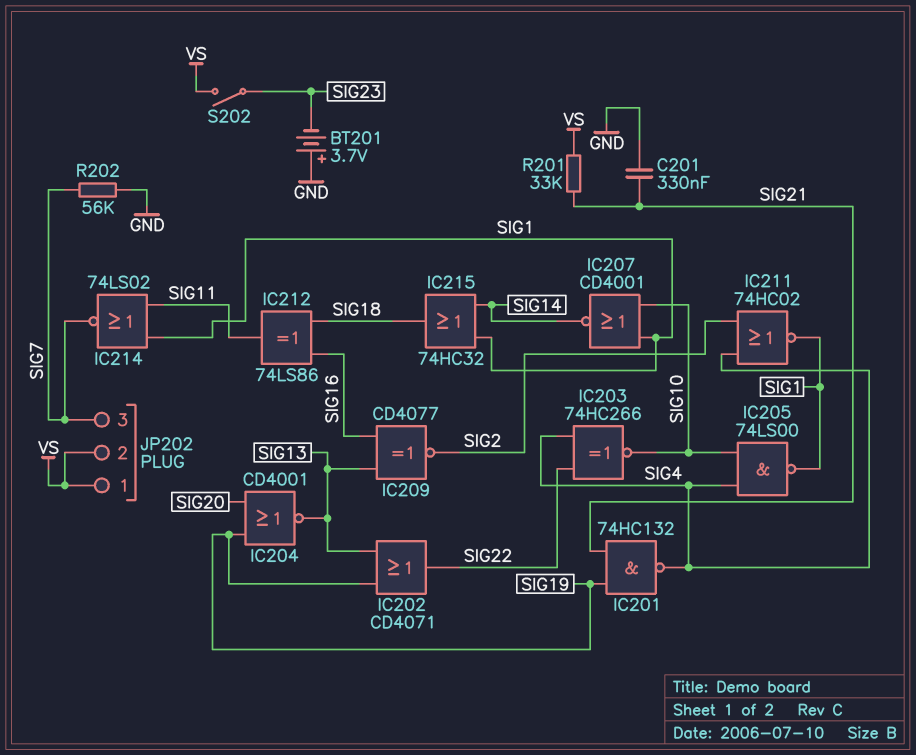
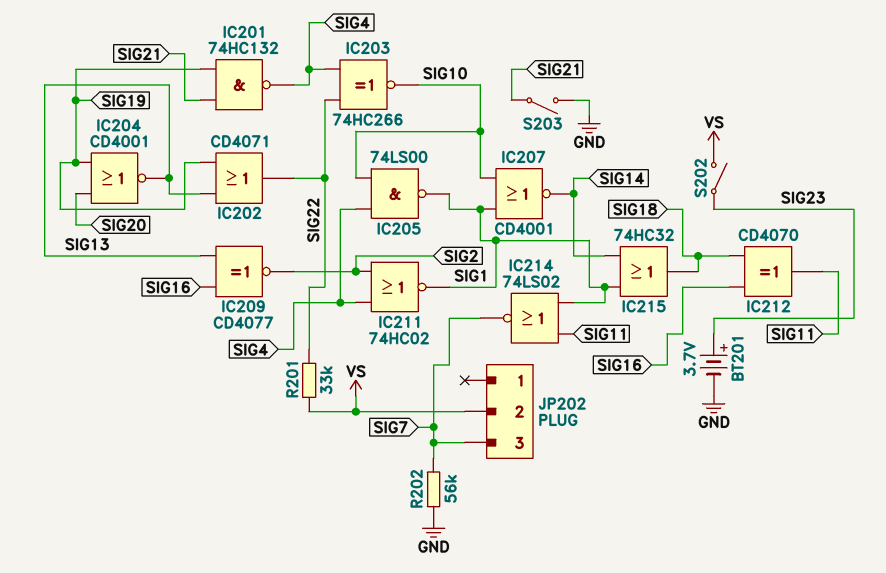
BT201: 3.7V (plus GND, minus SIG23) -> 3.7V (plus SIG23, minus GND)
C201: 330nF (GND, SIG21) -> none
IC212: XOR 74LS86 (in SIG16, in SIG18, out SIG11) -> XOR CD4070 (in SIG16, in SIG18, out SIG11)
JP202 pin 1: VS -> none
R201: 33k (SIG21, VS) -> 33k (SIG22, VS)
S203: none -> switch (GND, SIG21)

